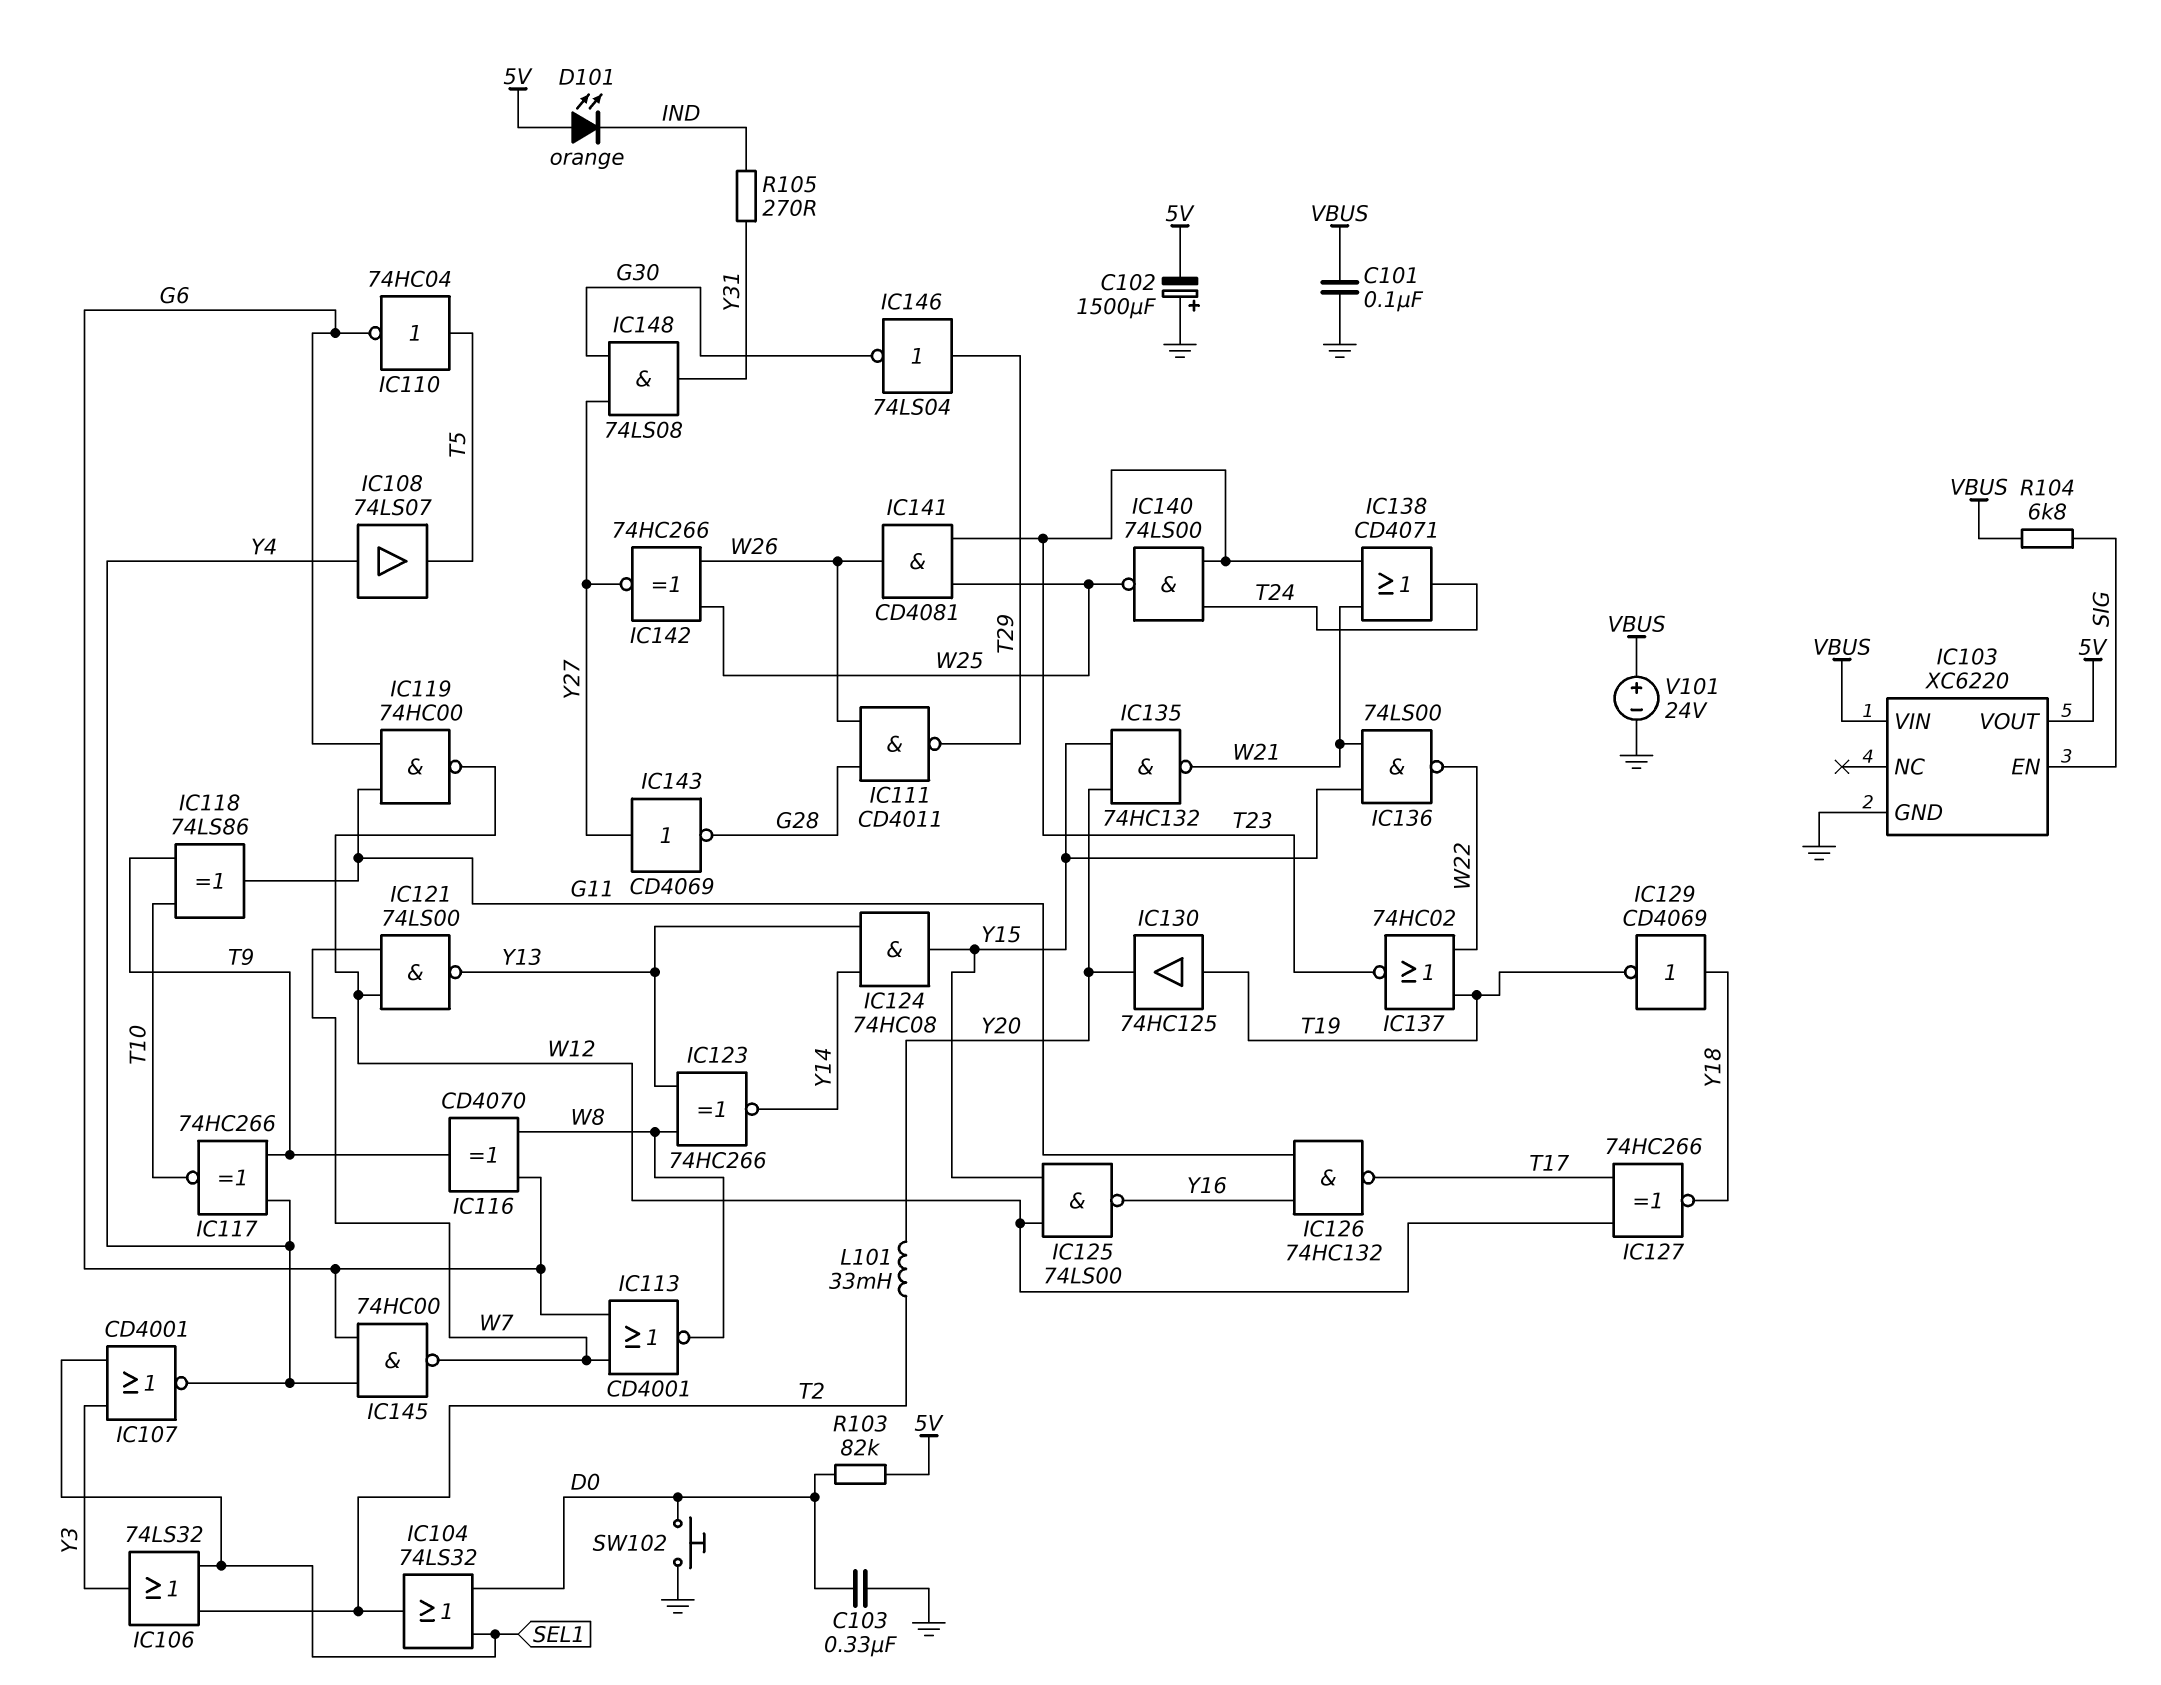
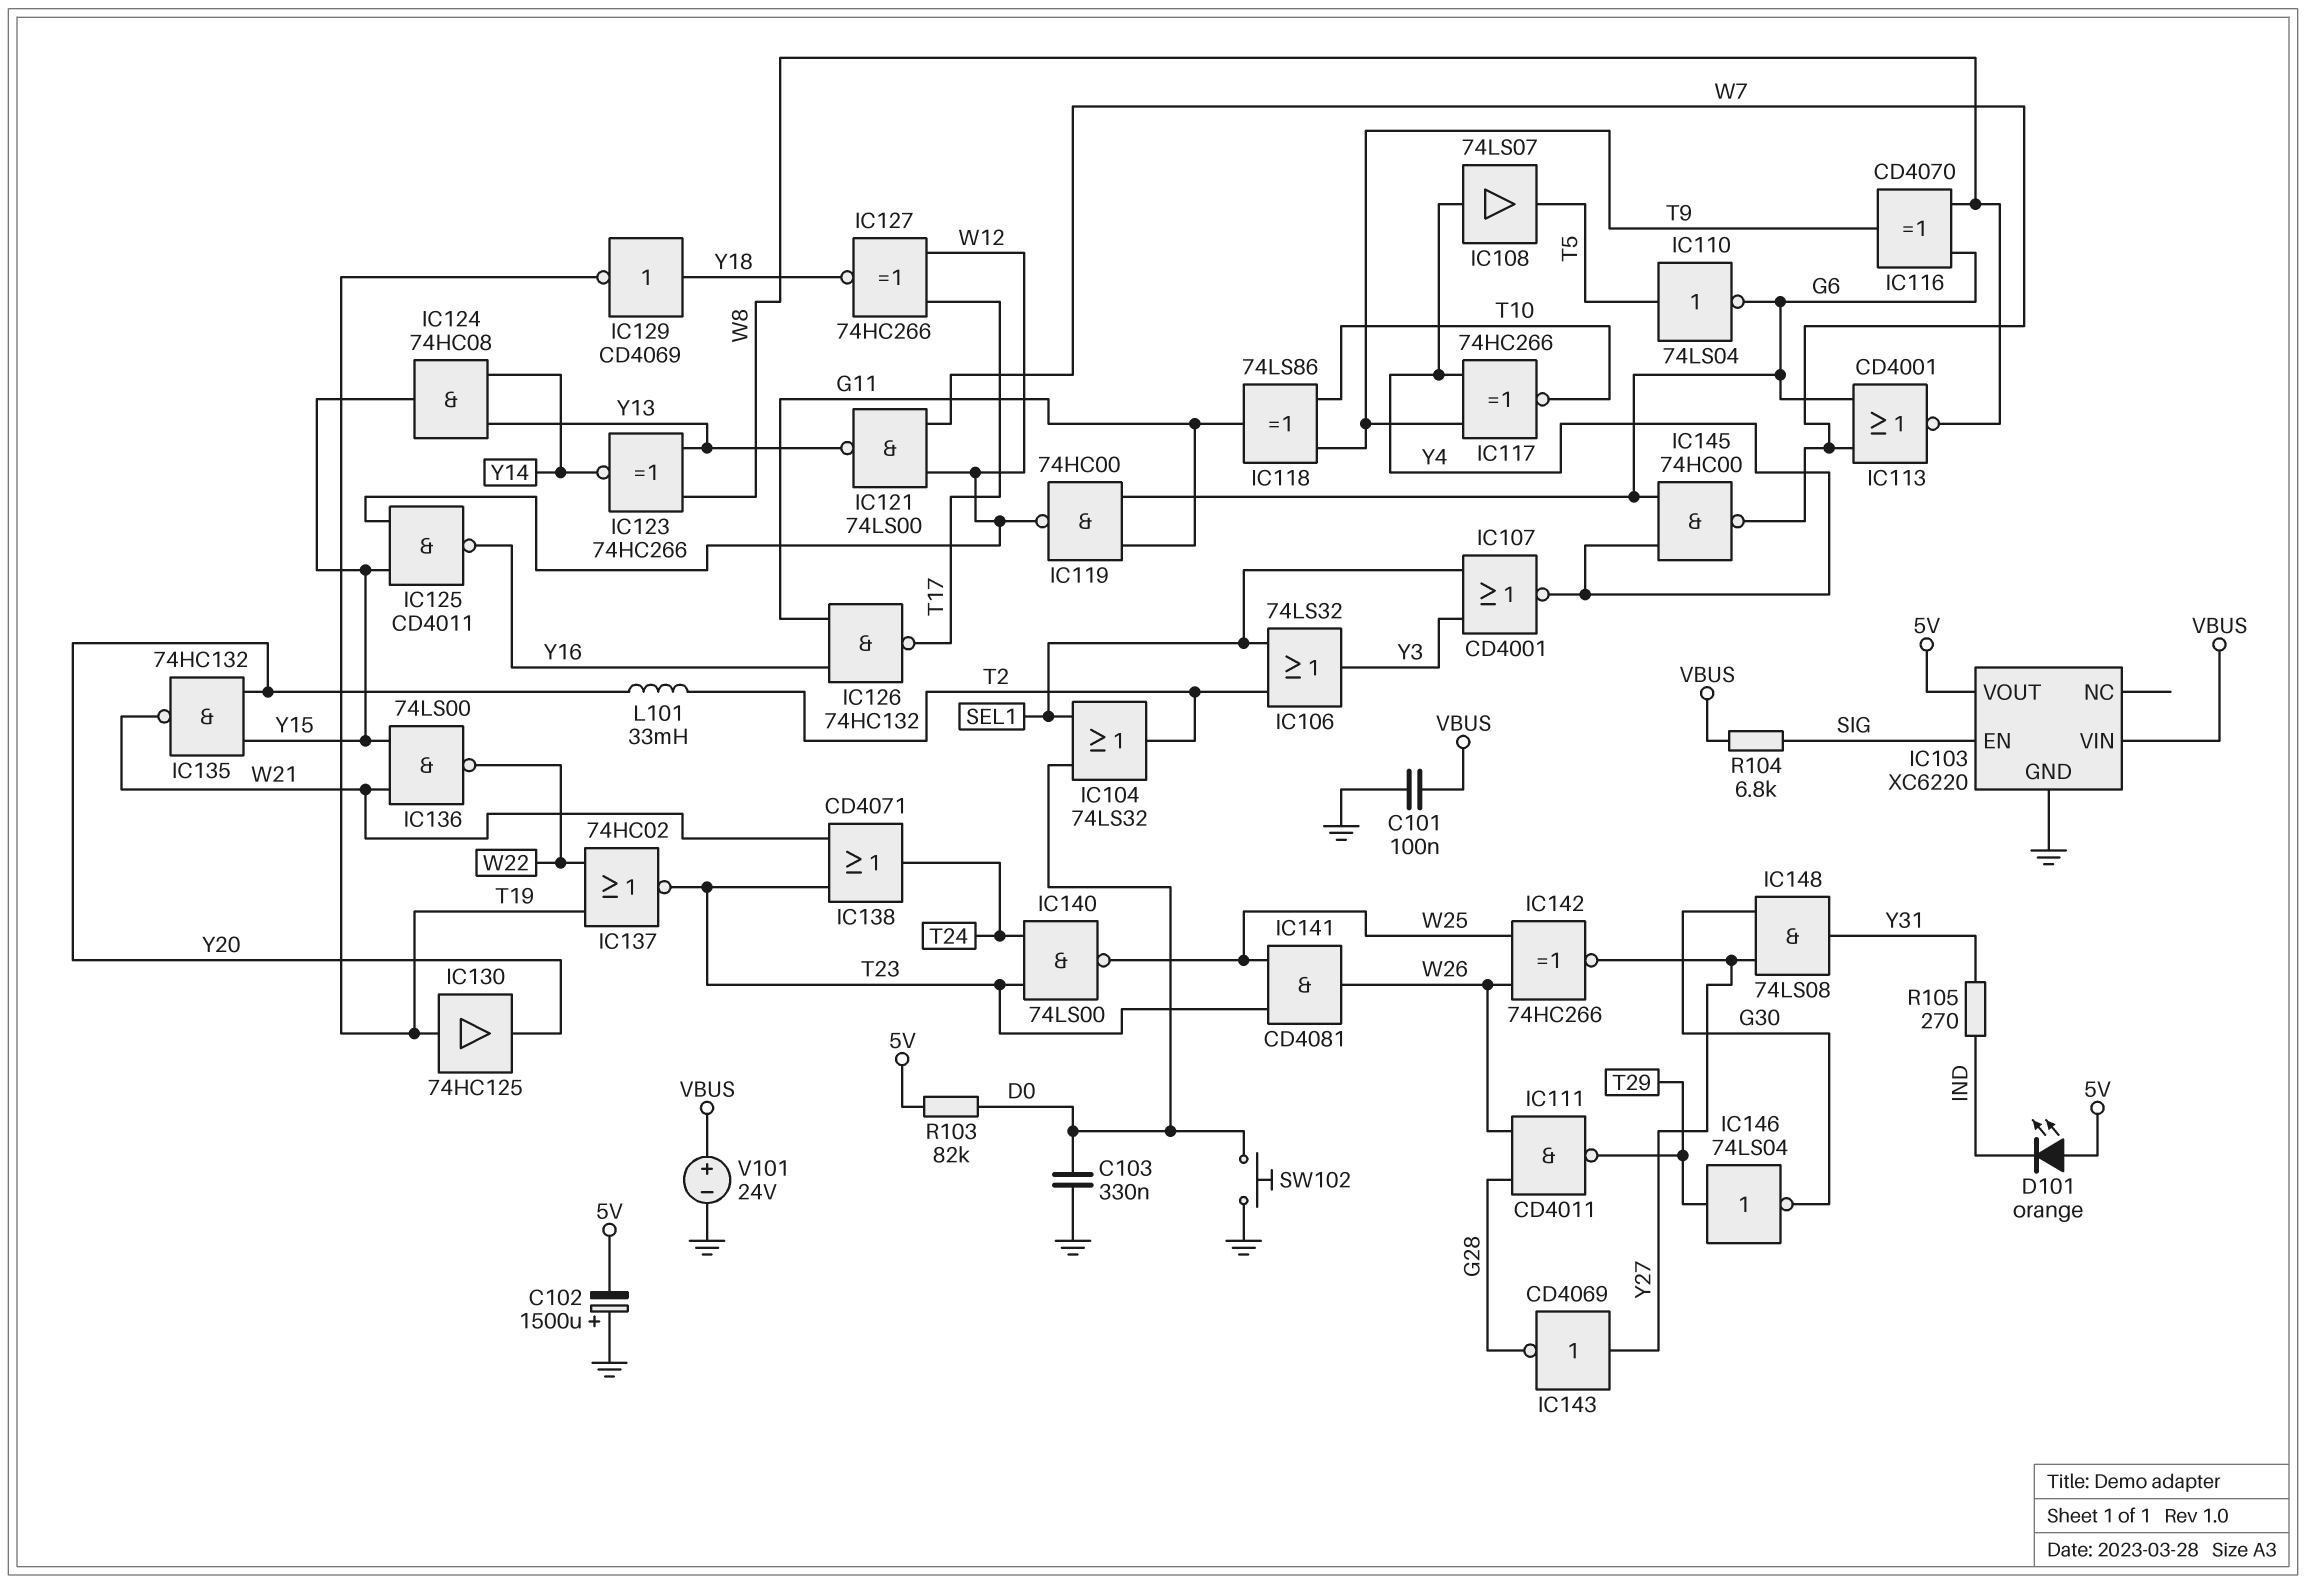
IC110: NOT 74HC04 (in T5, out G6) -> NOT 74LS04 (in T5, out G6)
IC125: NAND 74LS00 (in W12, in Y15, out Y16) -> NAND CD4011 (in W12, in Y15, out Y16)

